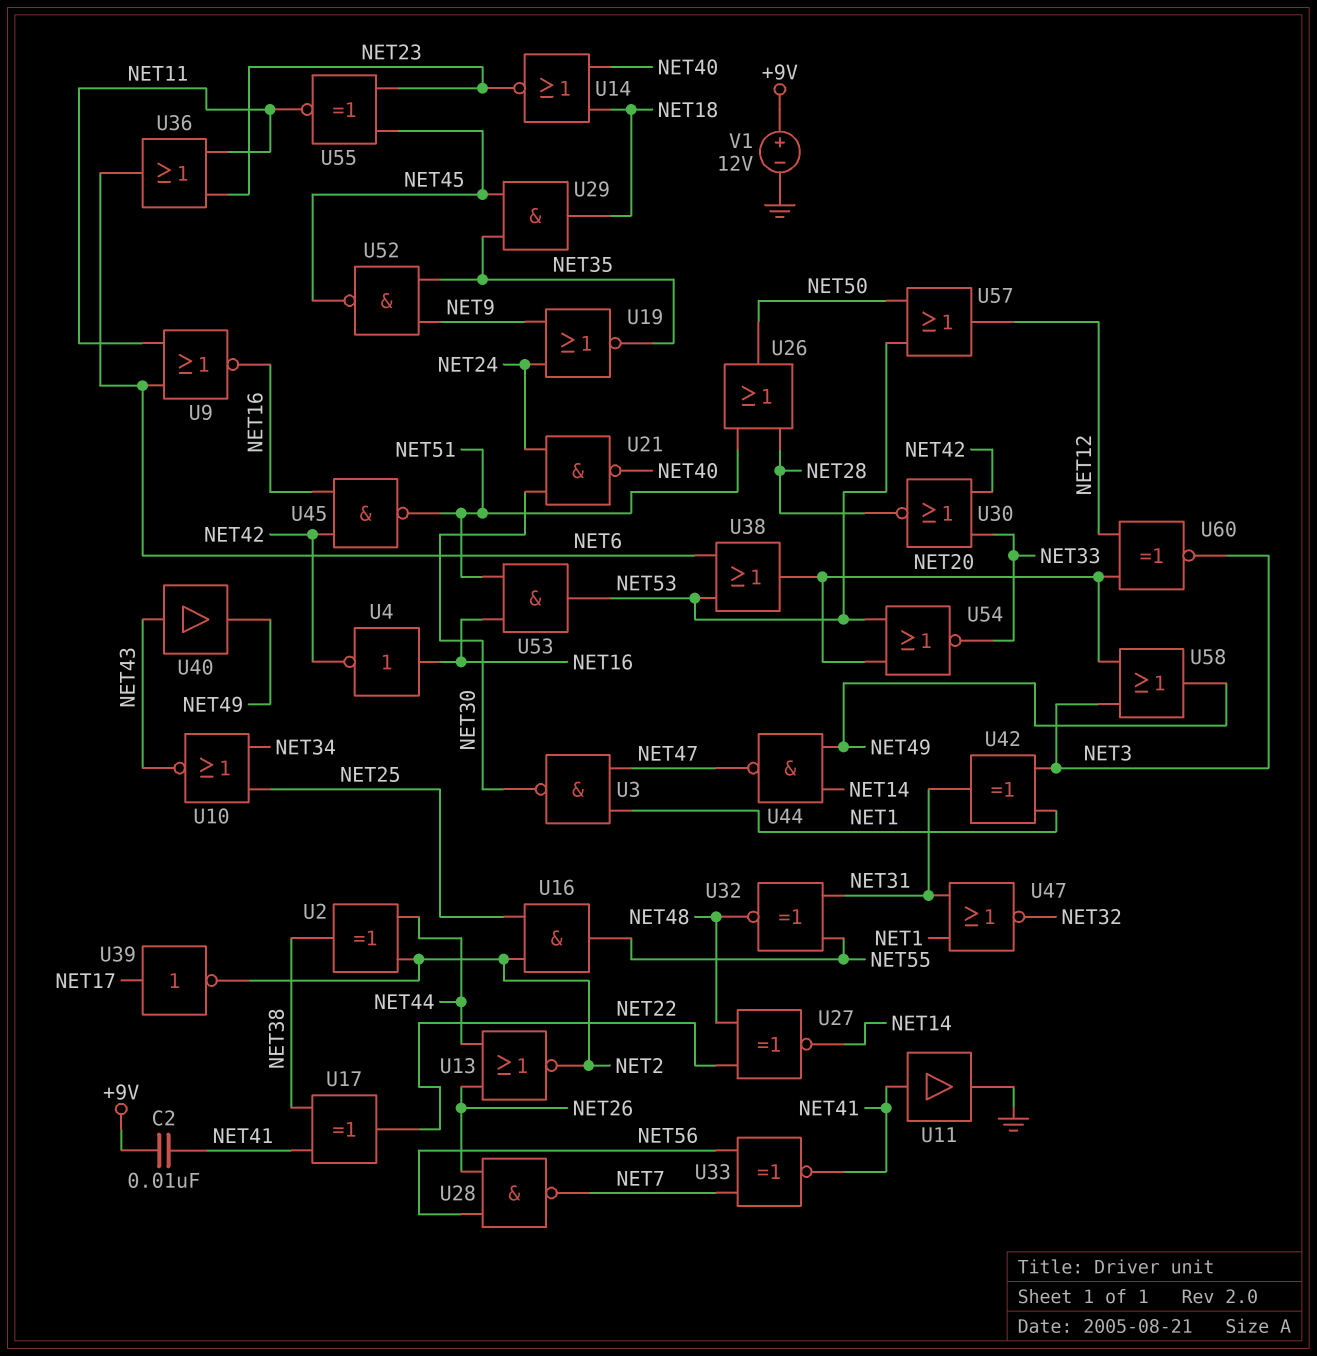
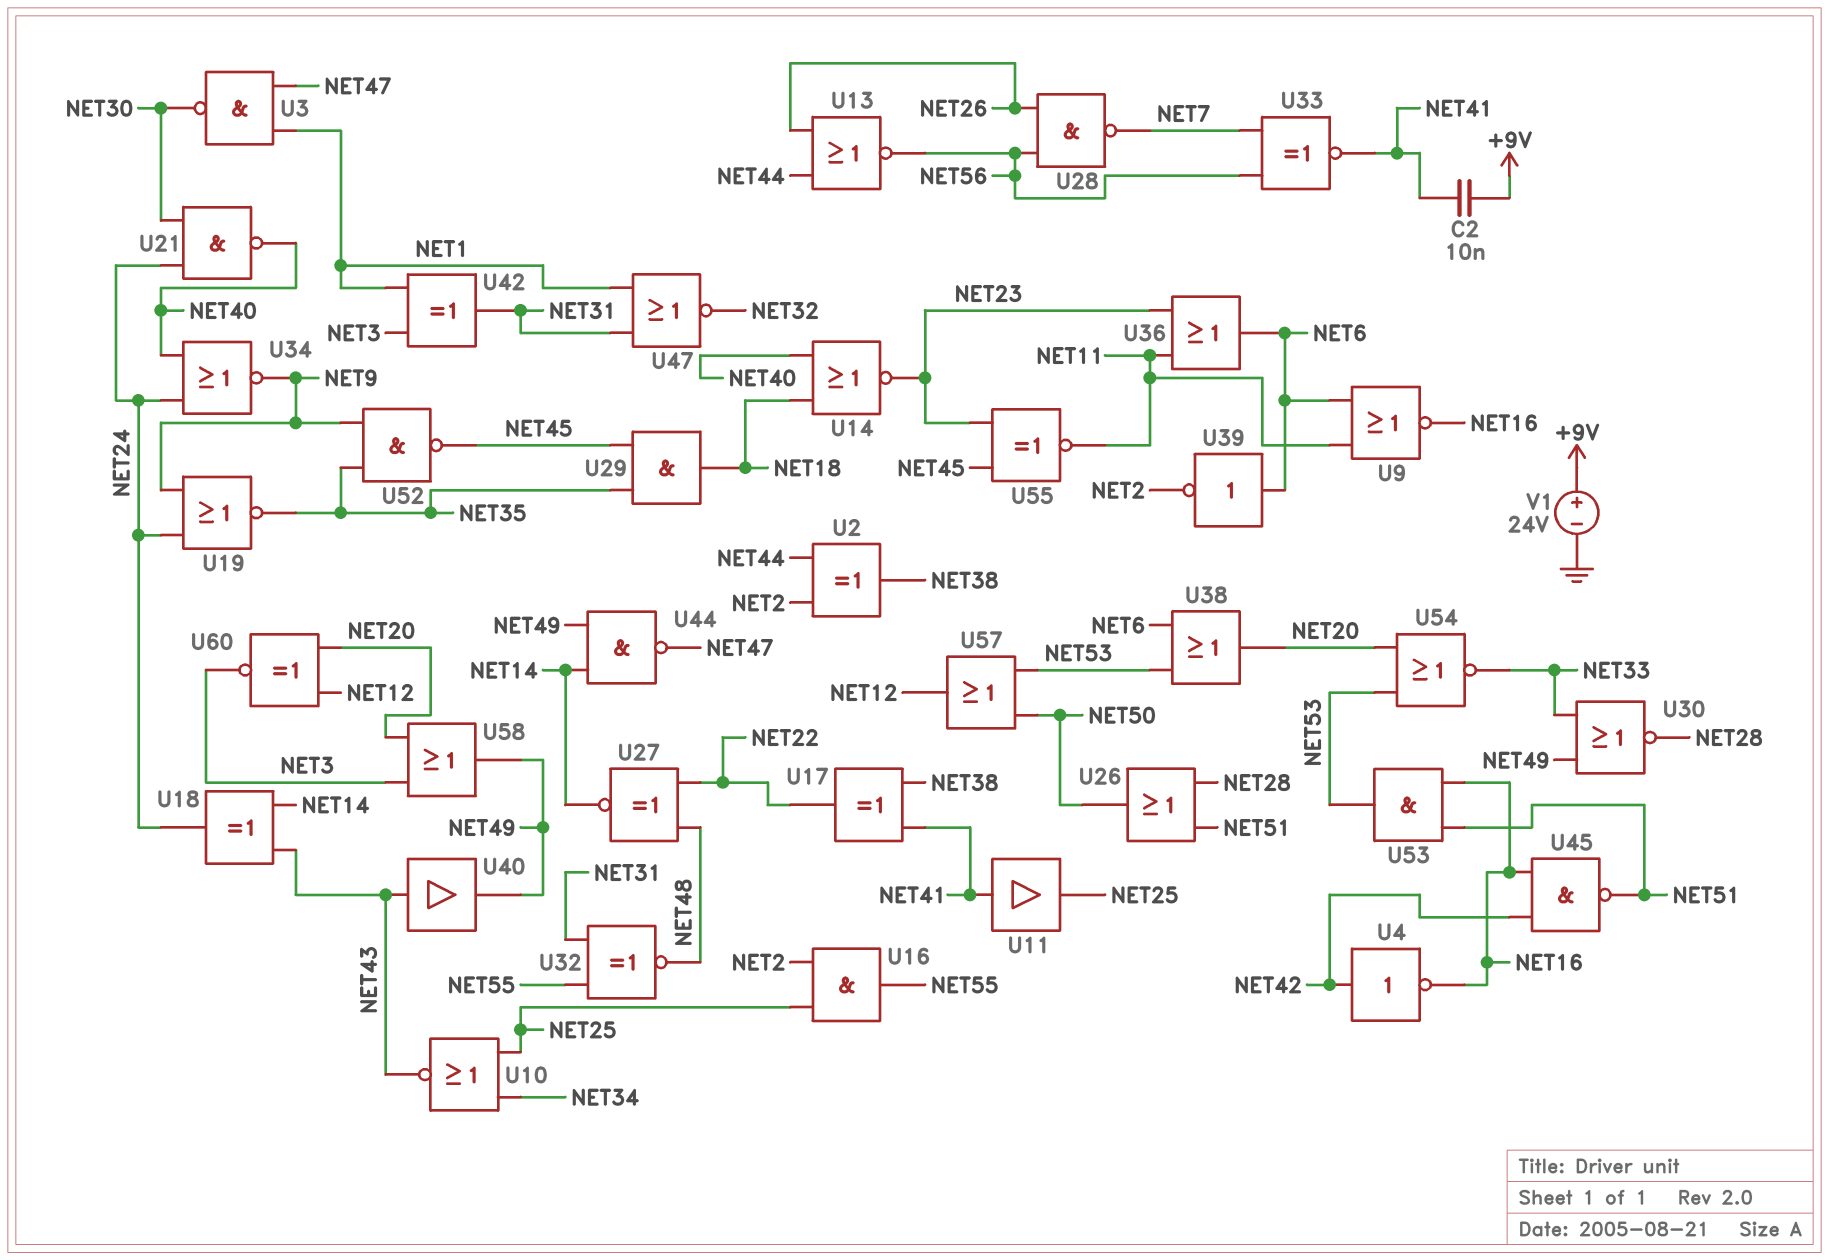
U4: NOT (in NET16, out NET42) -> NOT (in NET42, out NET16)
U11: buffer (in NET41, out GND) -> buffer (in NET41, out NET25)
U13: NOR (in NET26, in NET44, out NET2) -> NOR (in NET26, in NET44, out NET56)
U18: none -> XOR (in NET14, in NET43, out NET24)
U30: NOR (in NET33, in NET42, out NET28) -> NOR (in NET33, in NET49, out NET28)
U34: none -> NOR (in NET24, in NET40, out NET9)
U39: NOT (in NET17, out NET2) -> NOT (in NET6, out NET2)
V1: 12V (plus +9V, minus GND) -> 24V (plus +9V, minus GND)

